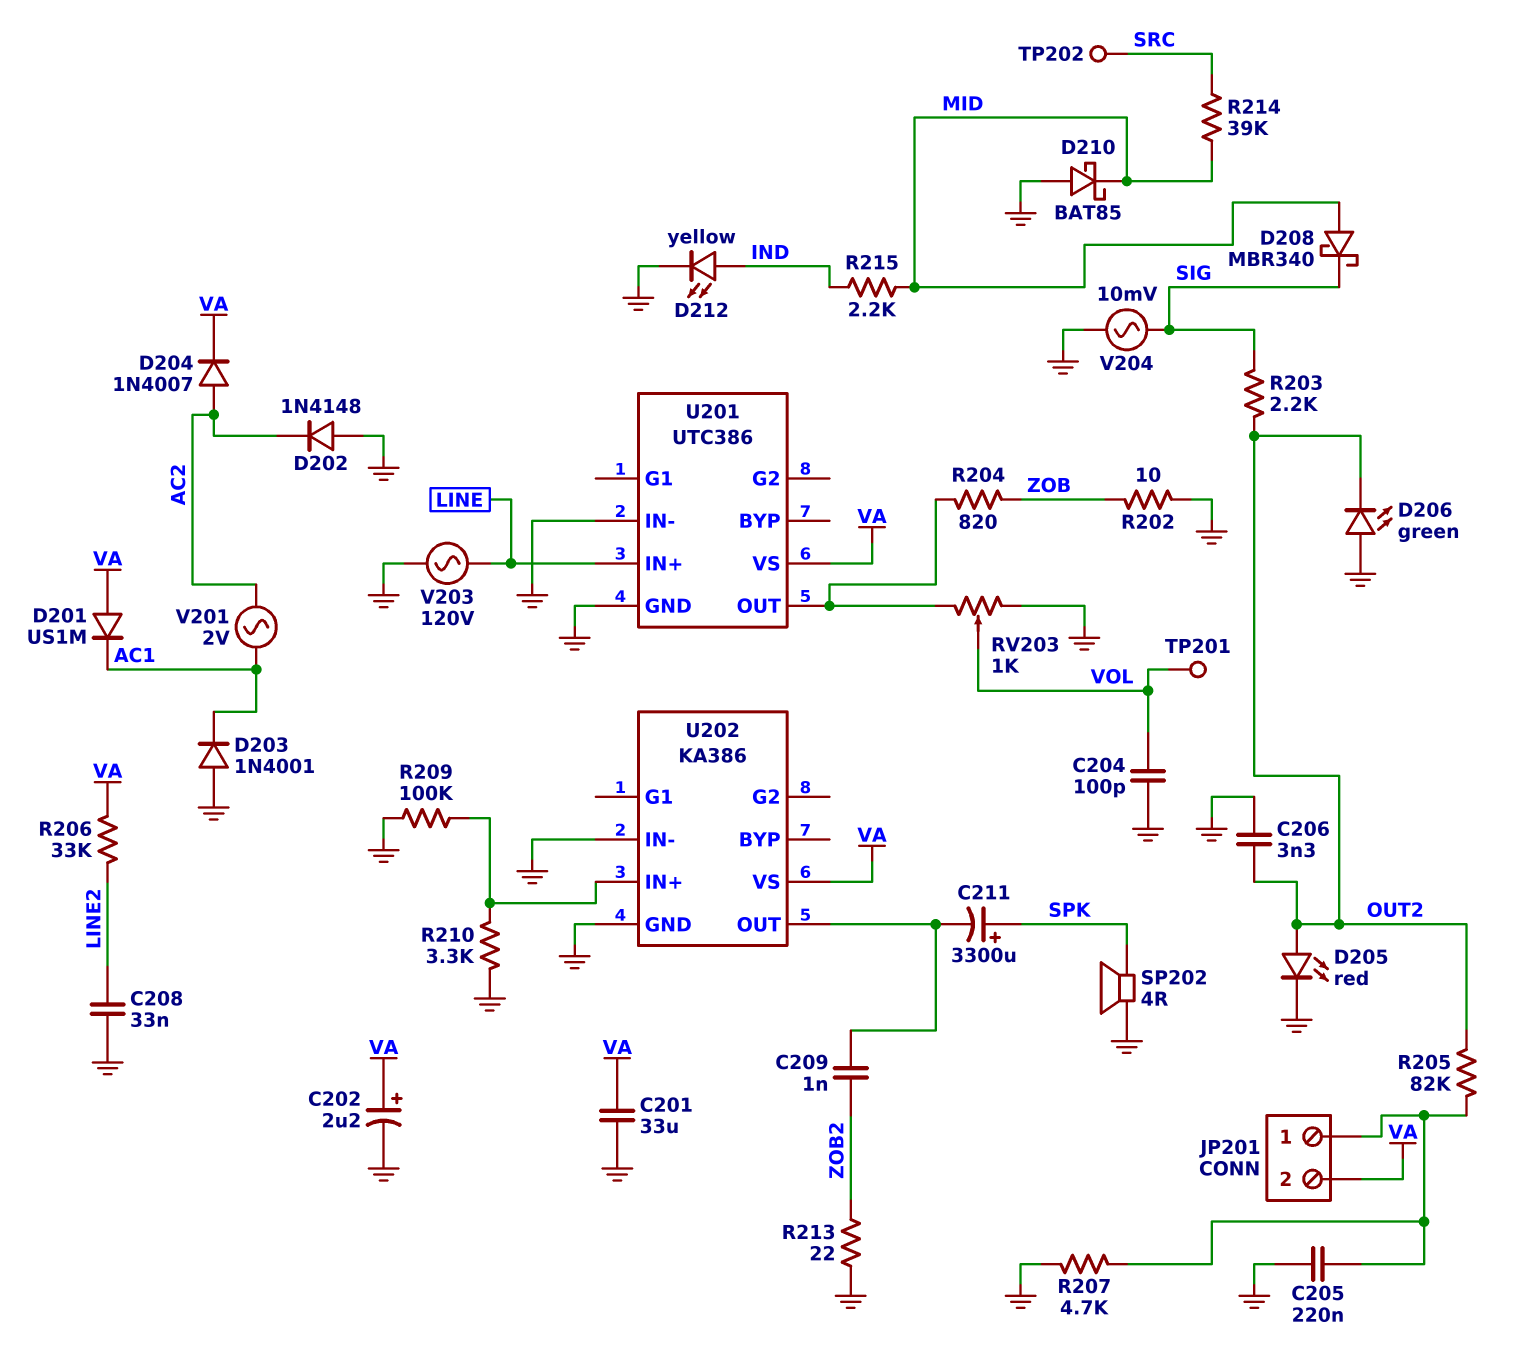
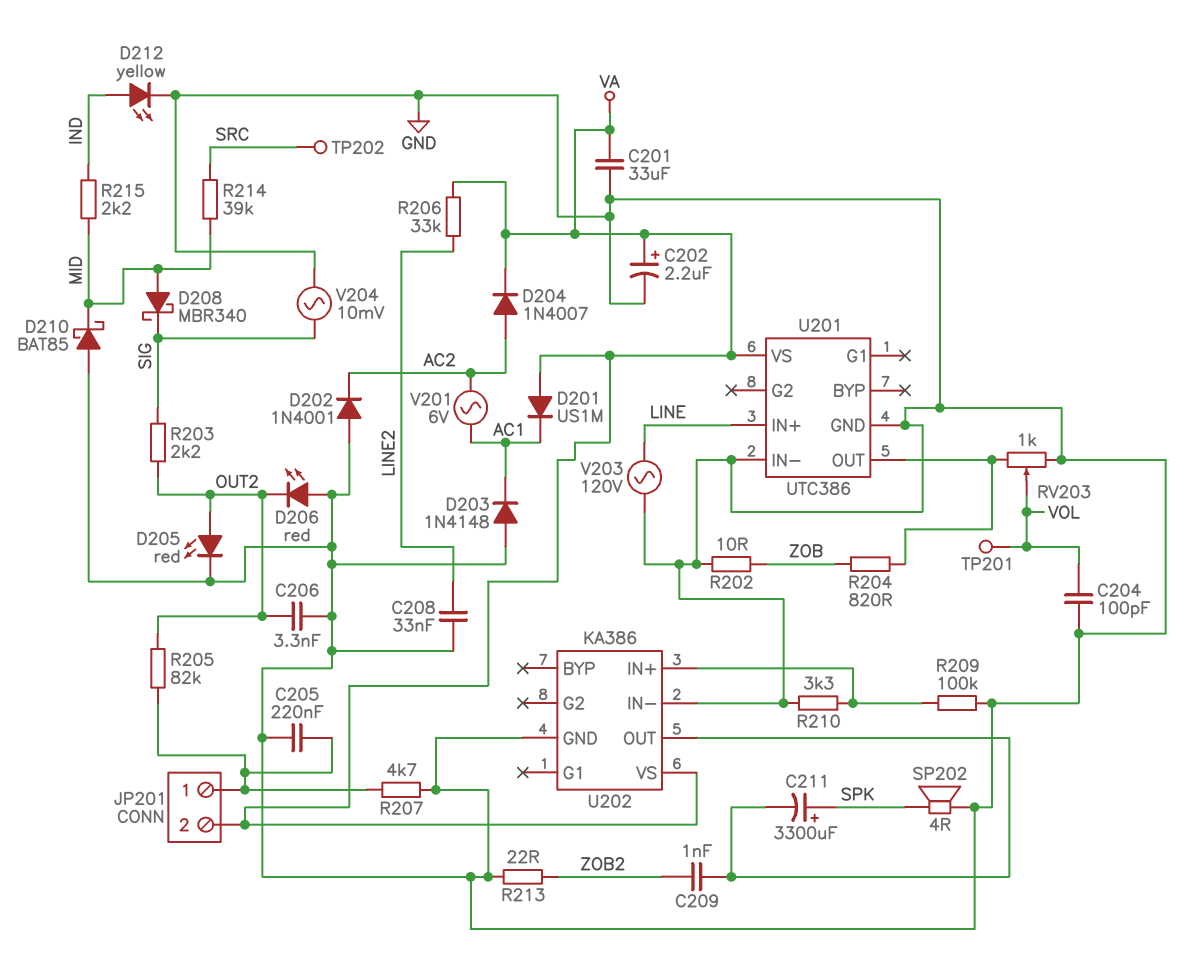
D202: diode 1N4148 (A GND, K AC2) -> diode 1N4001 (A GND, K AC2)
D203: diode 1N4001 (A GND, K AC1) -> diode 1N4148 (A GND, K AC1)
D206: LED green (A GND, K OUT2) -> LED red (A GND, K OUT2)
V201: AC 2V (AC1, AC2) -> AC 6V (AC1, AC2)

